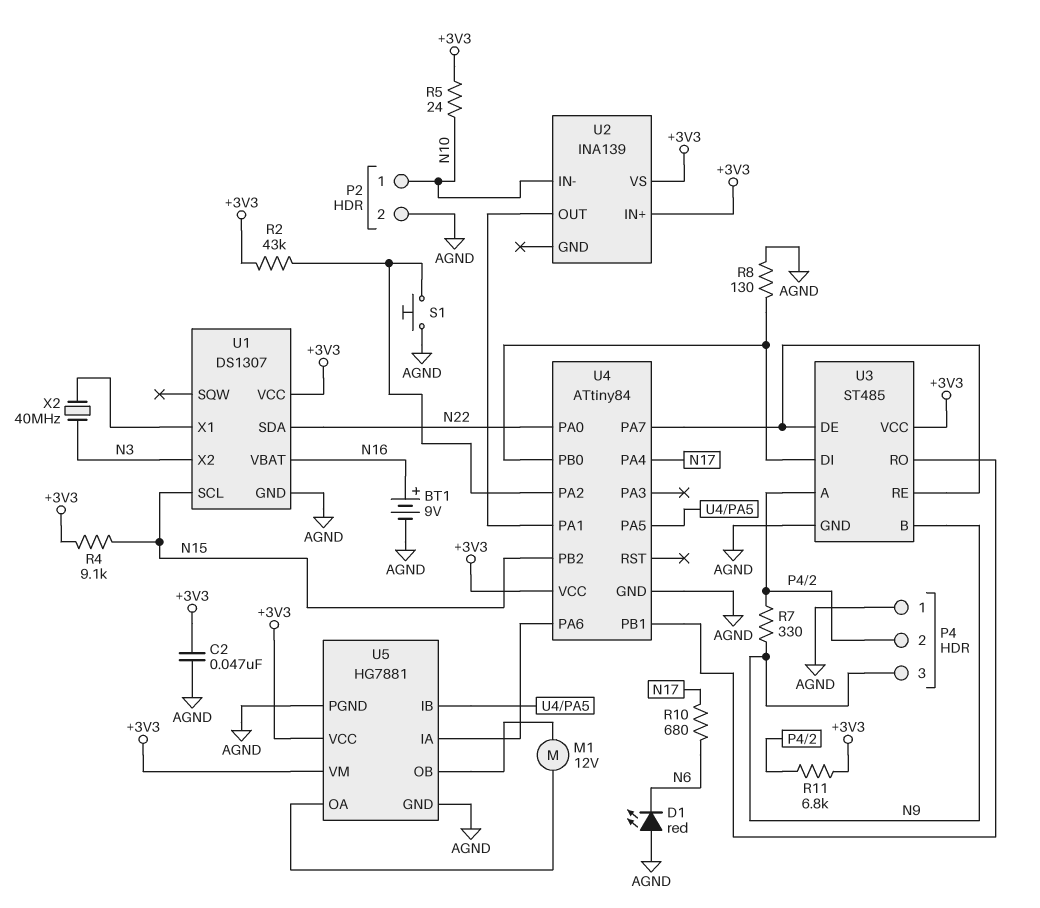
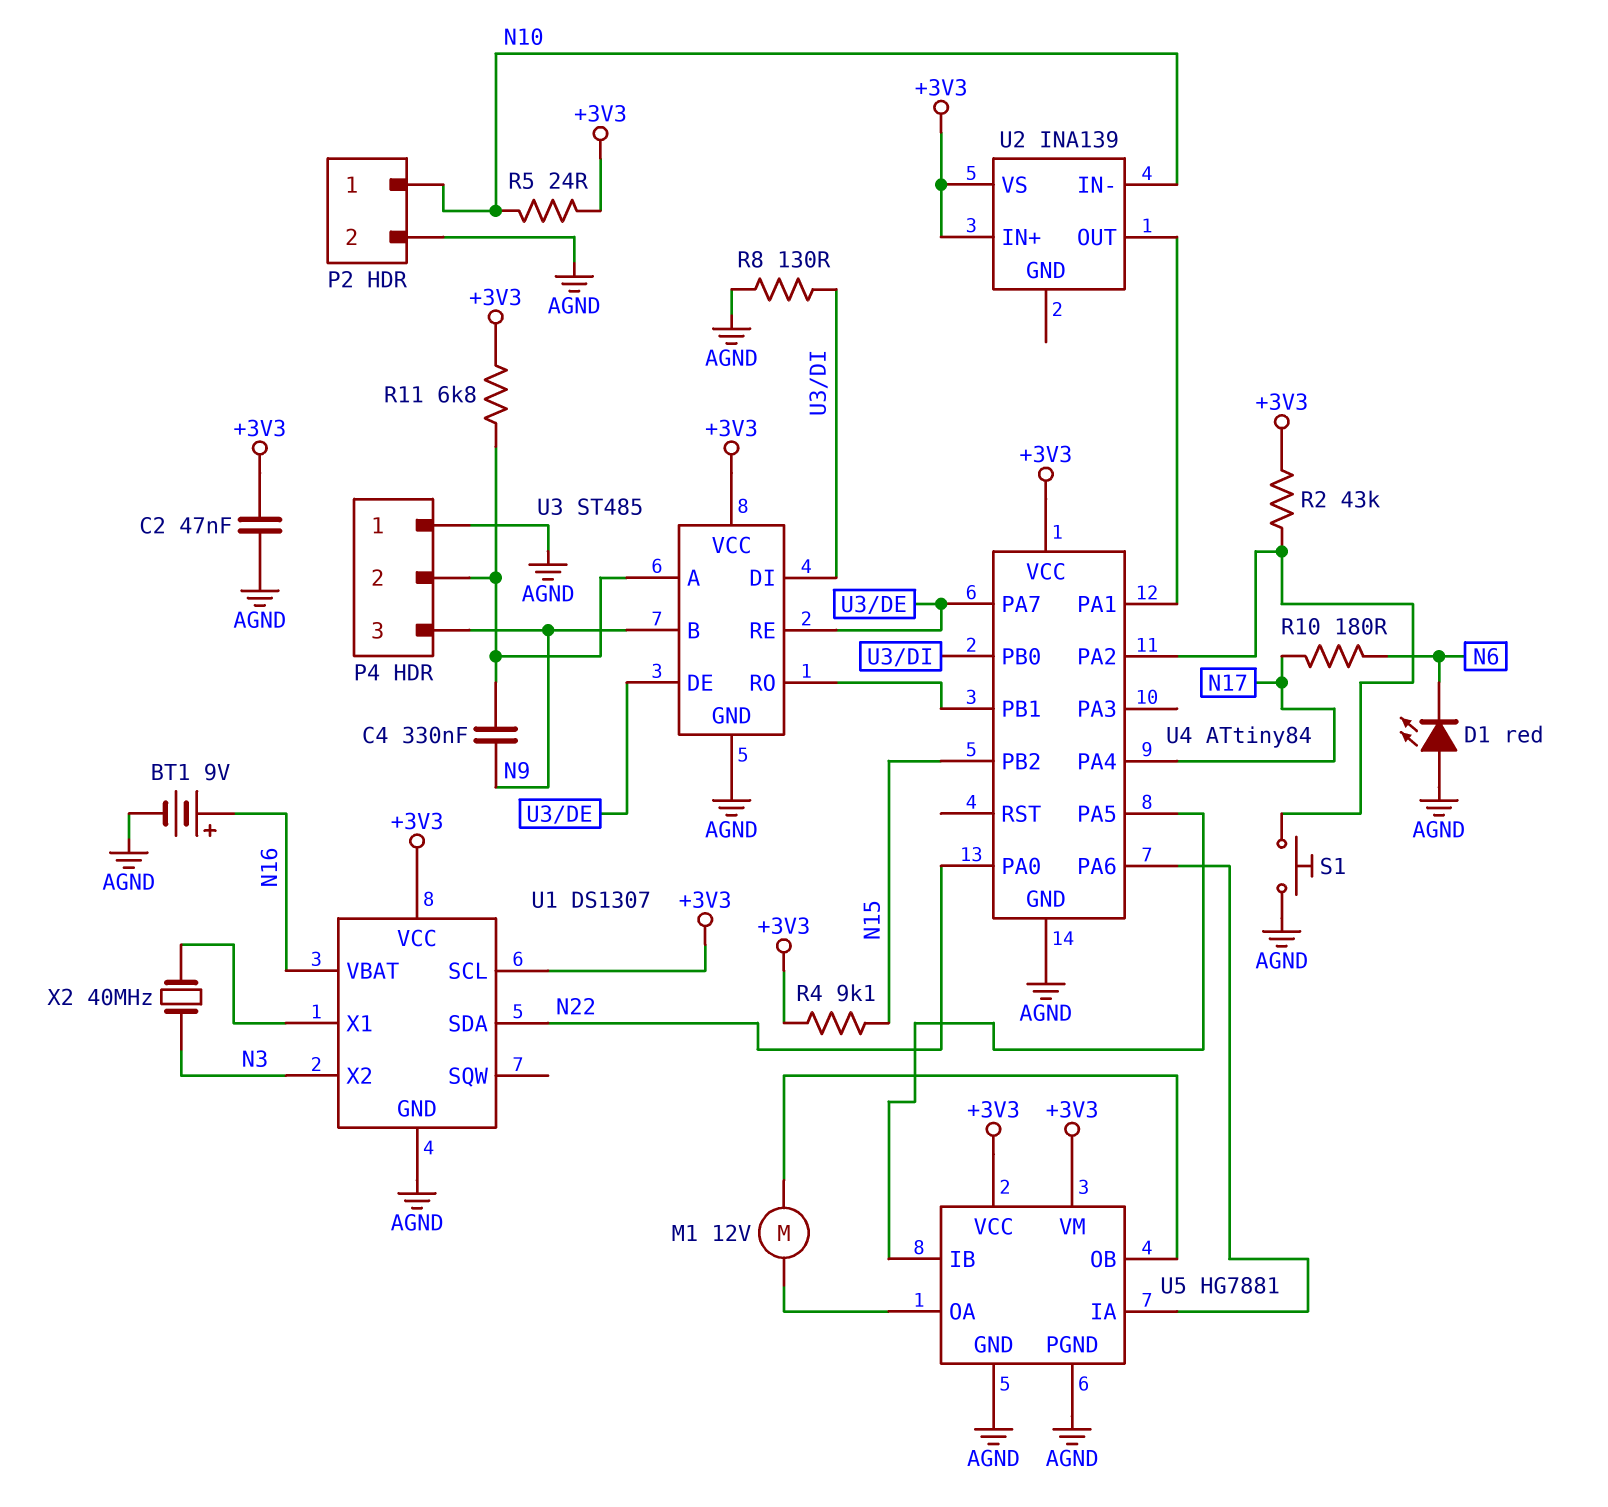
C4: none -> 330nF (N9, P4/2)
R7: 330 (N9, P4/2) -> none
R10: 680 (N6, N17) -> 180 (N6, N17)
U1 pin SCL: N15 -> +3V3

